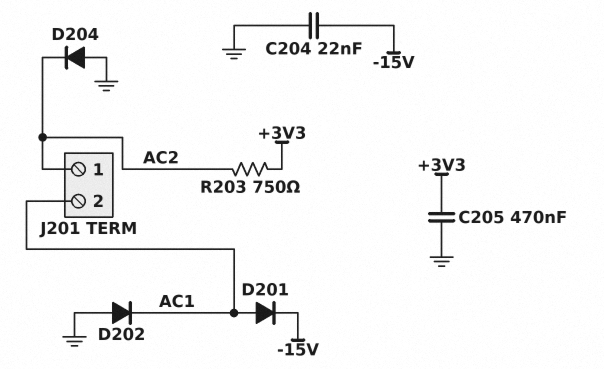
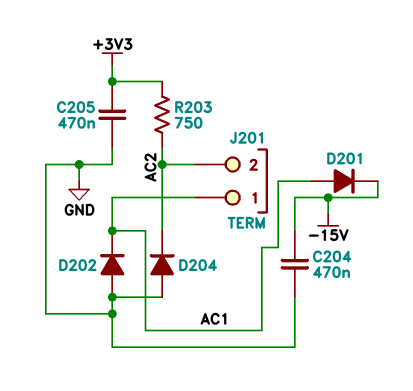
C204: 22nF (-15V, GND) -> 470nF (-15V, GND)
J201 pin 1: AC2 -> AC1
J201 pin 2: AC1 -> AC2

